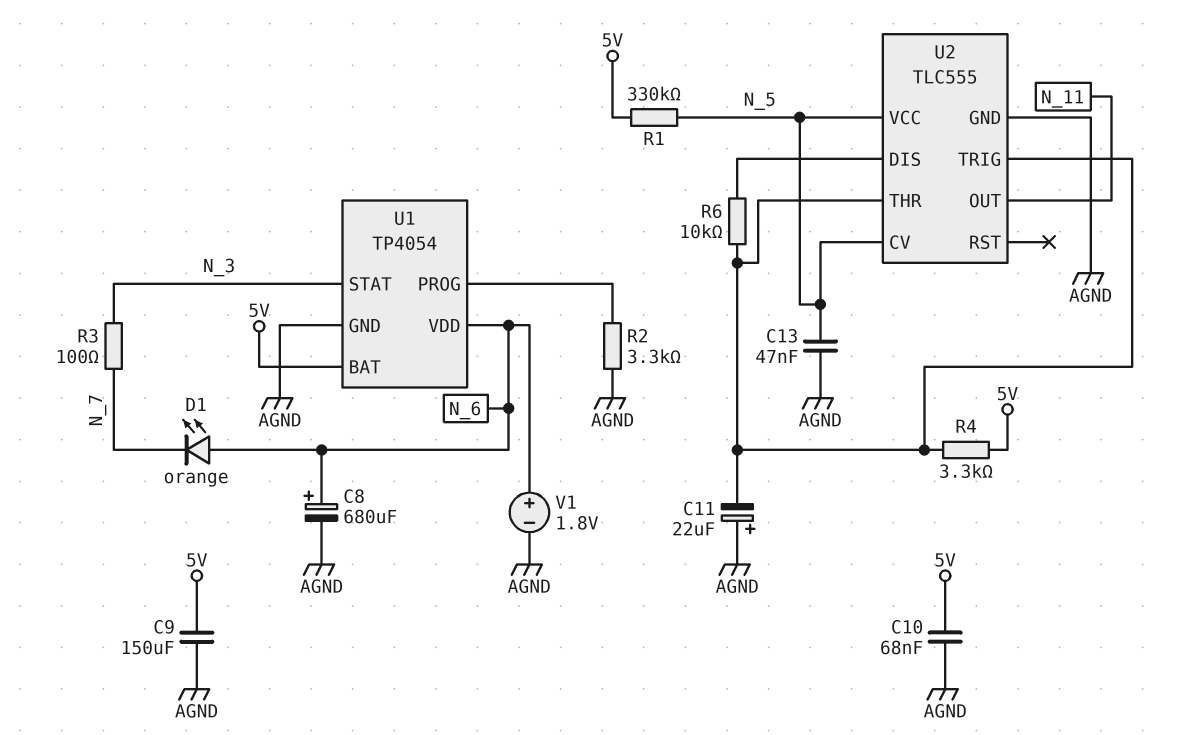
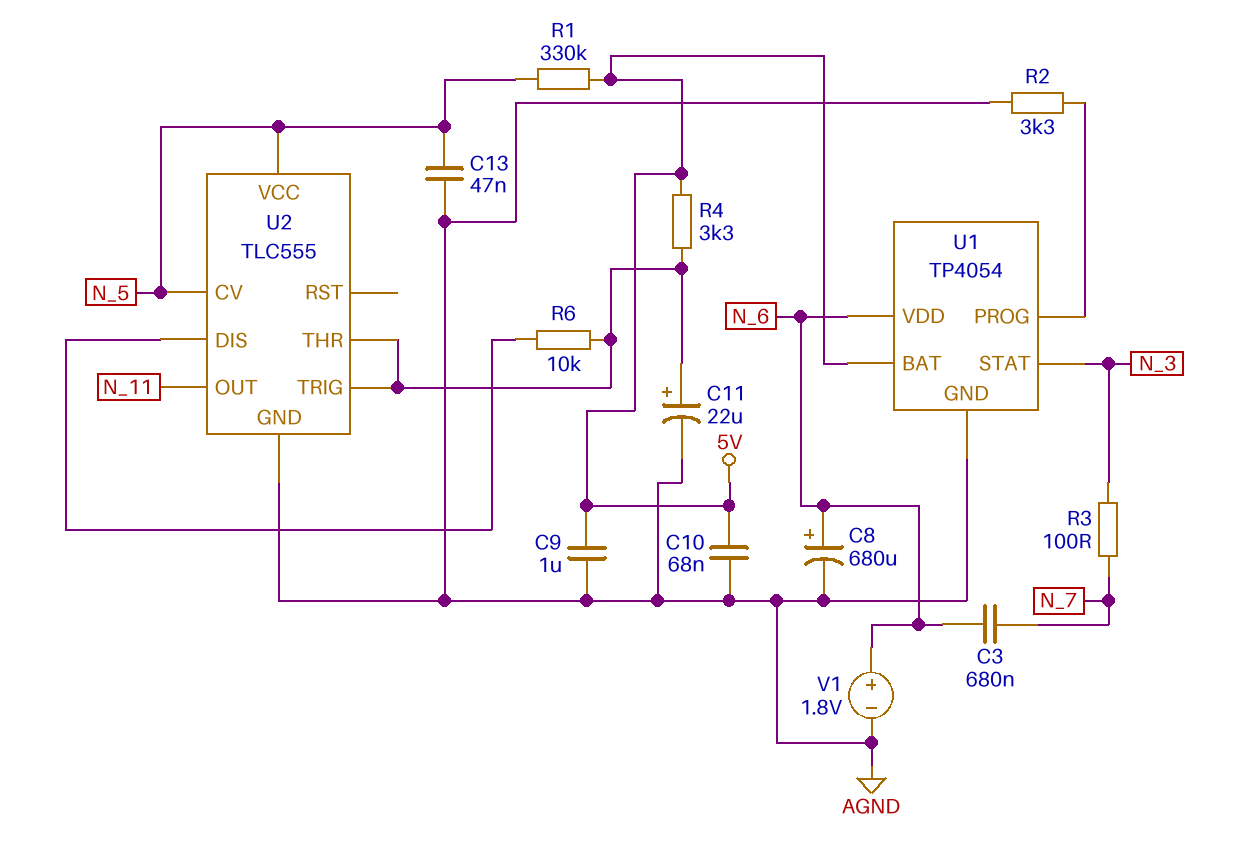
C3: none -> 680nF (N_6, N_7)
C9: 150uF (5V, AGND) -> 1uF (5V, AGND)
C11: 22uF (plus AGND, minus U2/THR) -> 22uF (plus U2/THR, minus AGND)
D1: LED orange (A N_6, K N_7) -> none

